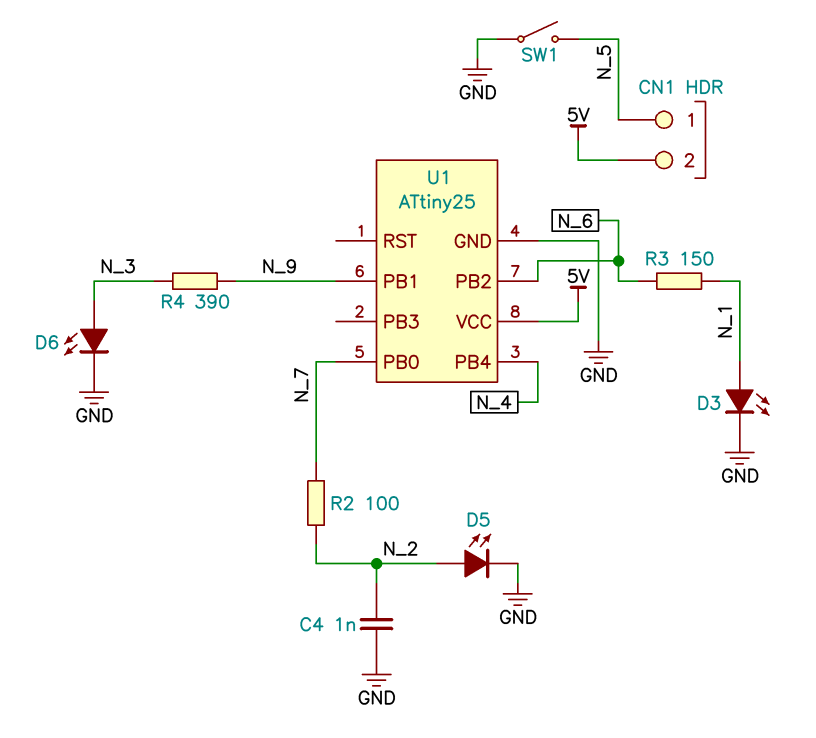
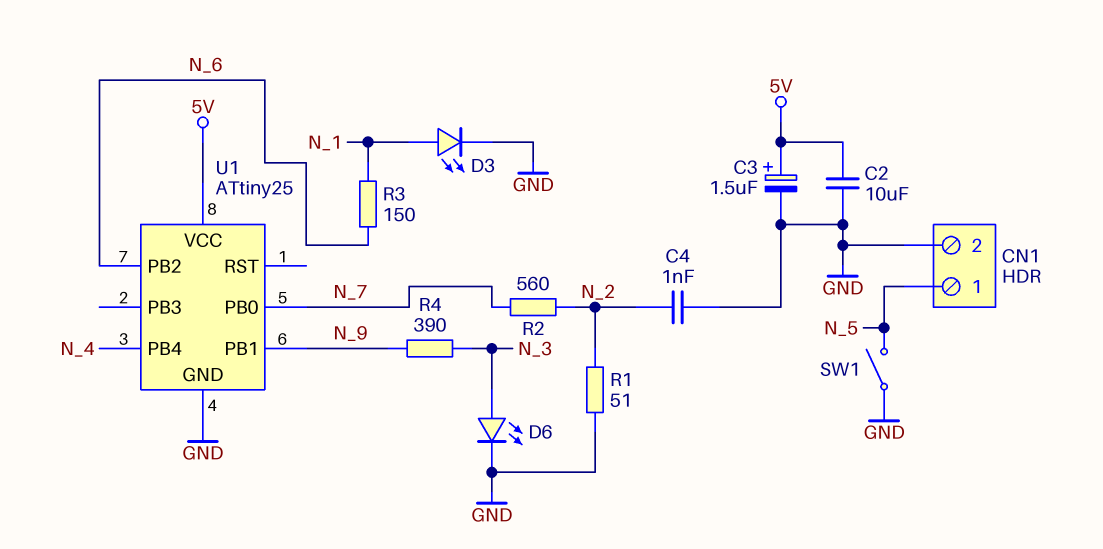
C2: none -> 10uF (5V, GND)
C3: none -> 1.5uF (plus 5V, minus GND)
CN1 pin 2: 5V -> GND
D5: LED (A N_2, K GND) -> none
R1: none -> 51 (GND, N_2)
R2: 100 (N_2, N_7) -> 560 (N_2, N_7)

